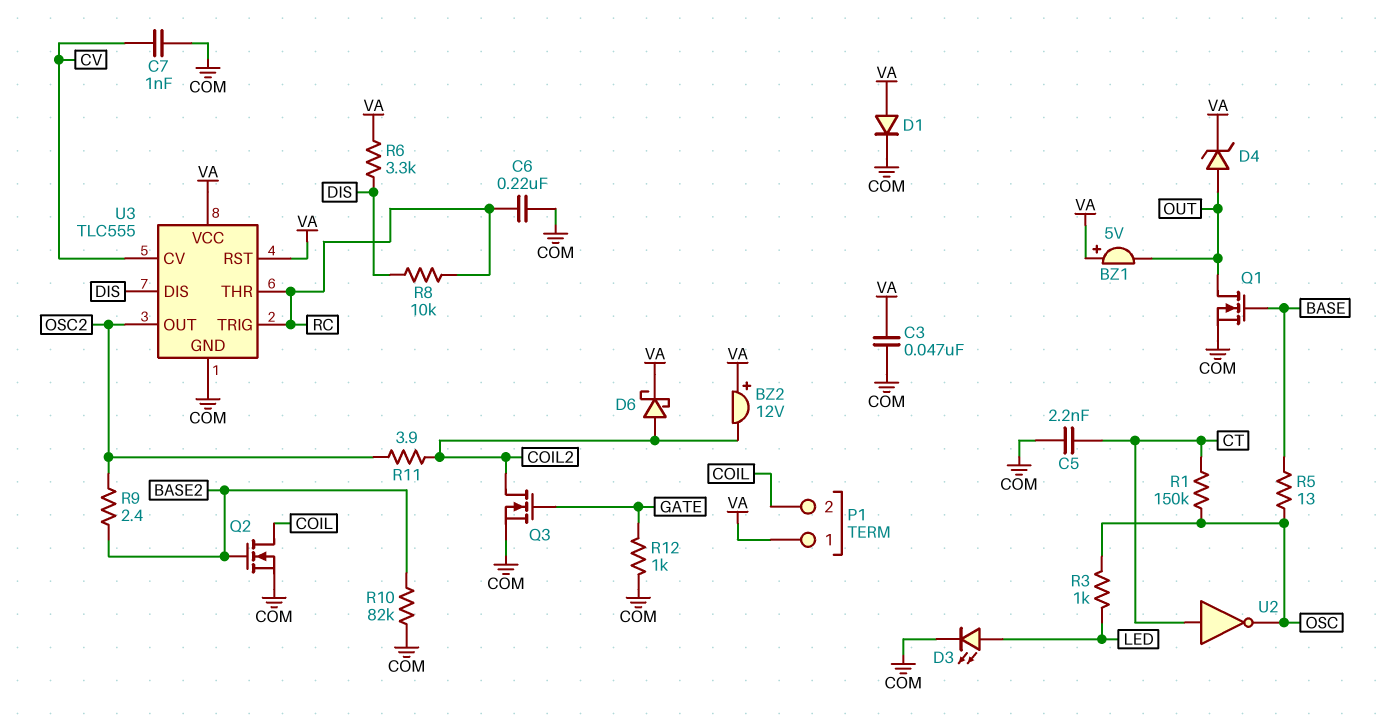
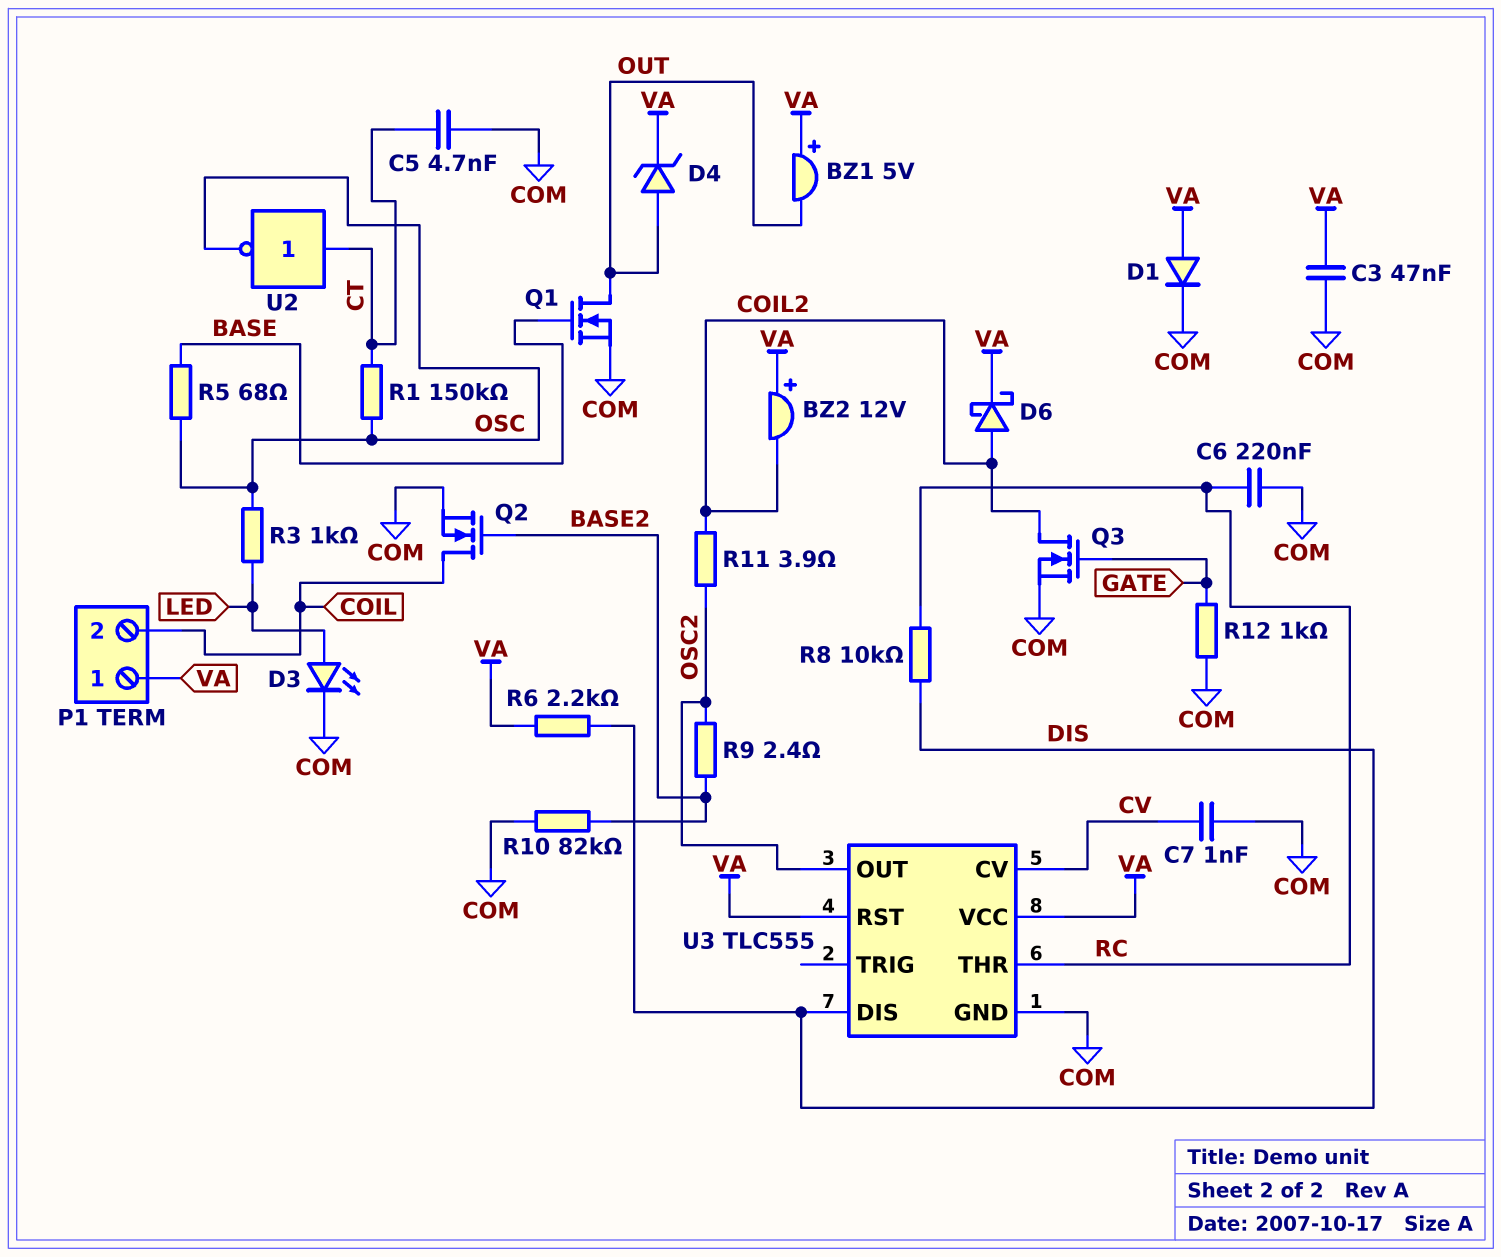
C5: 2.2nF (COM, CT) -> 4.7nF (COM, CT)
R5: 13 (BASE, OSC) -> 68 (BASE, OSC)
R6: 3.3k (DIS, VA) -> 2.2k (DIS, VA)
U3 pin TRIG: RC -> none

